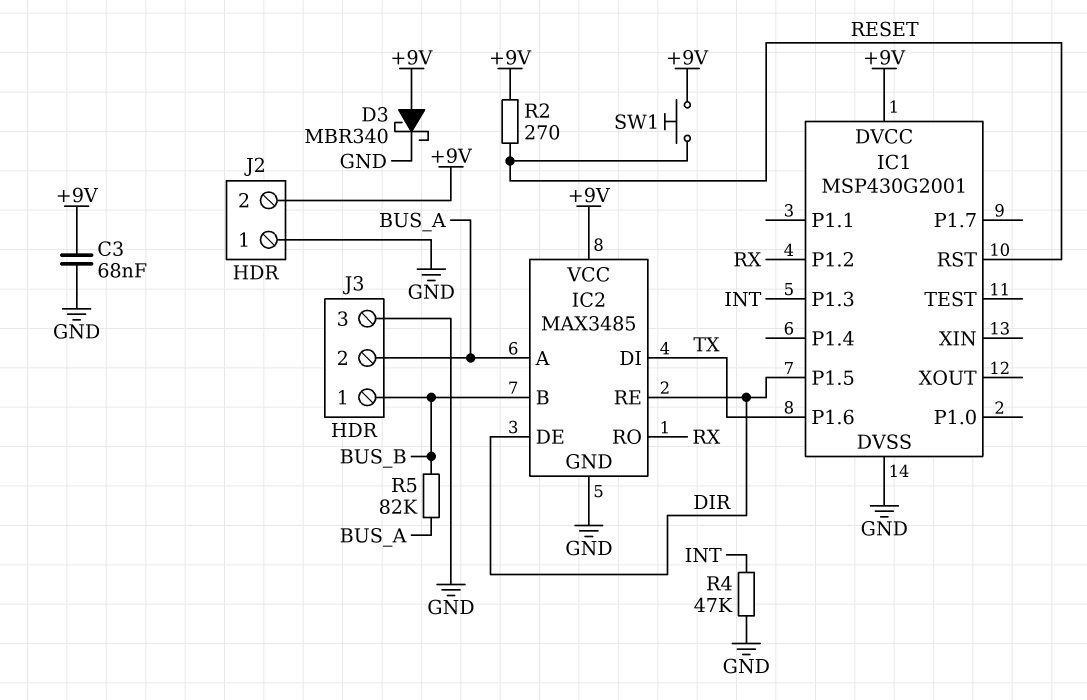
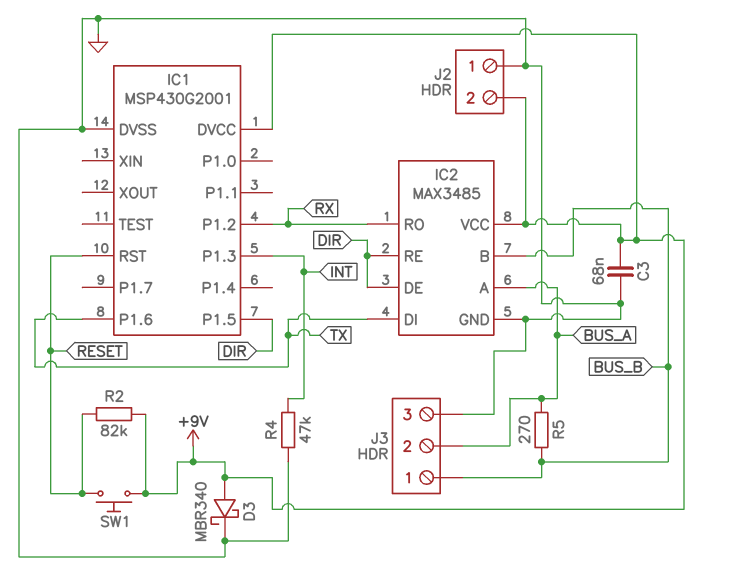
R2: 270 (+9V, RESET) -> 82k (+9V, RESET)
R5: 82k (BUS_A, BUS_B) -> 270 (BUS_A, BUS_B)

